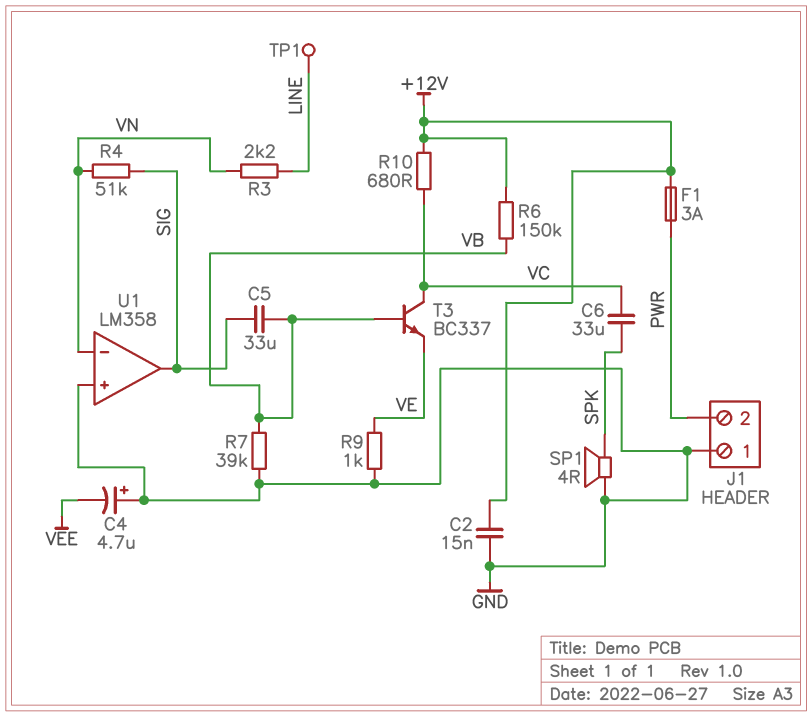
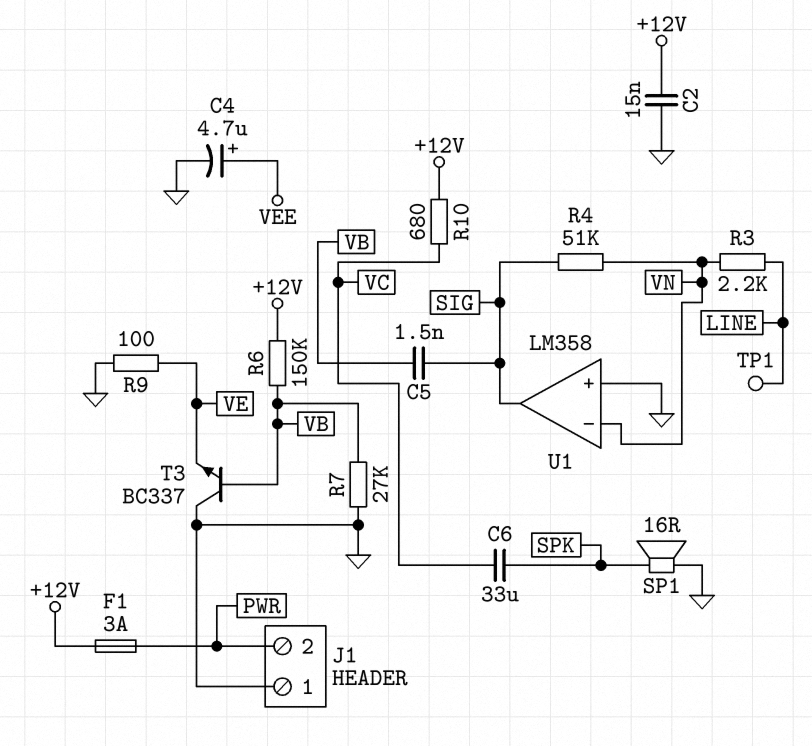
C4: 4.7uF (plus GND, minus VEE) -> 4.7uF (plus VEE, minus GND)
C5: 33uF (SIG, VB) -> 1.5nF (SIG, VB)
R7: 39k (GND, VB) -> 27k (GND, VB)
R9: 1k (GND, VE) -> 100 (GND, VE)
SP1: speaker 4R (GND, SPK) -> speaker 16R (GND, SPK)
T3: NPN BC337 (B VB, C VC, E VE) -> NPN BC337 (B VB, C GND, E VE)

